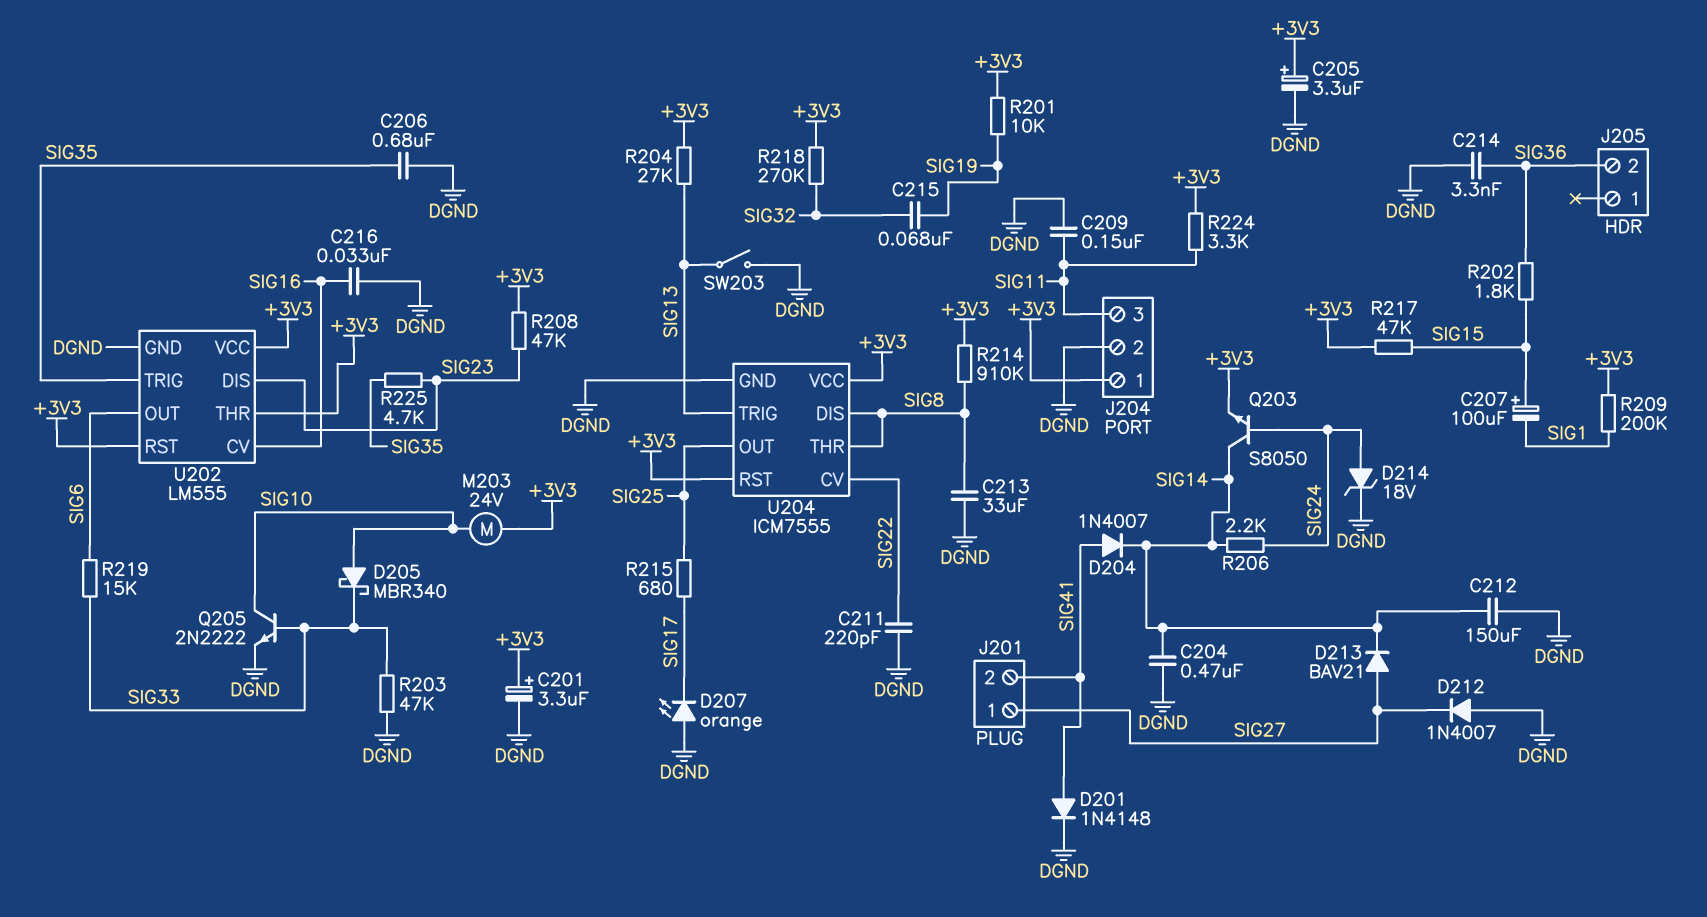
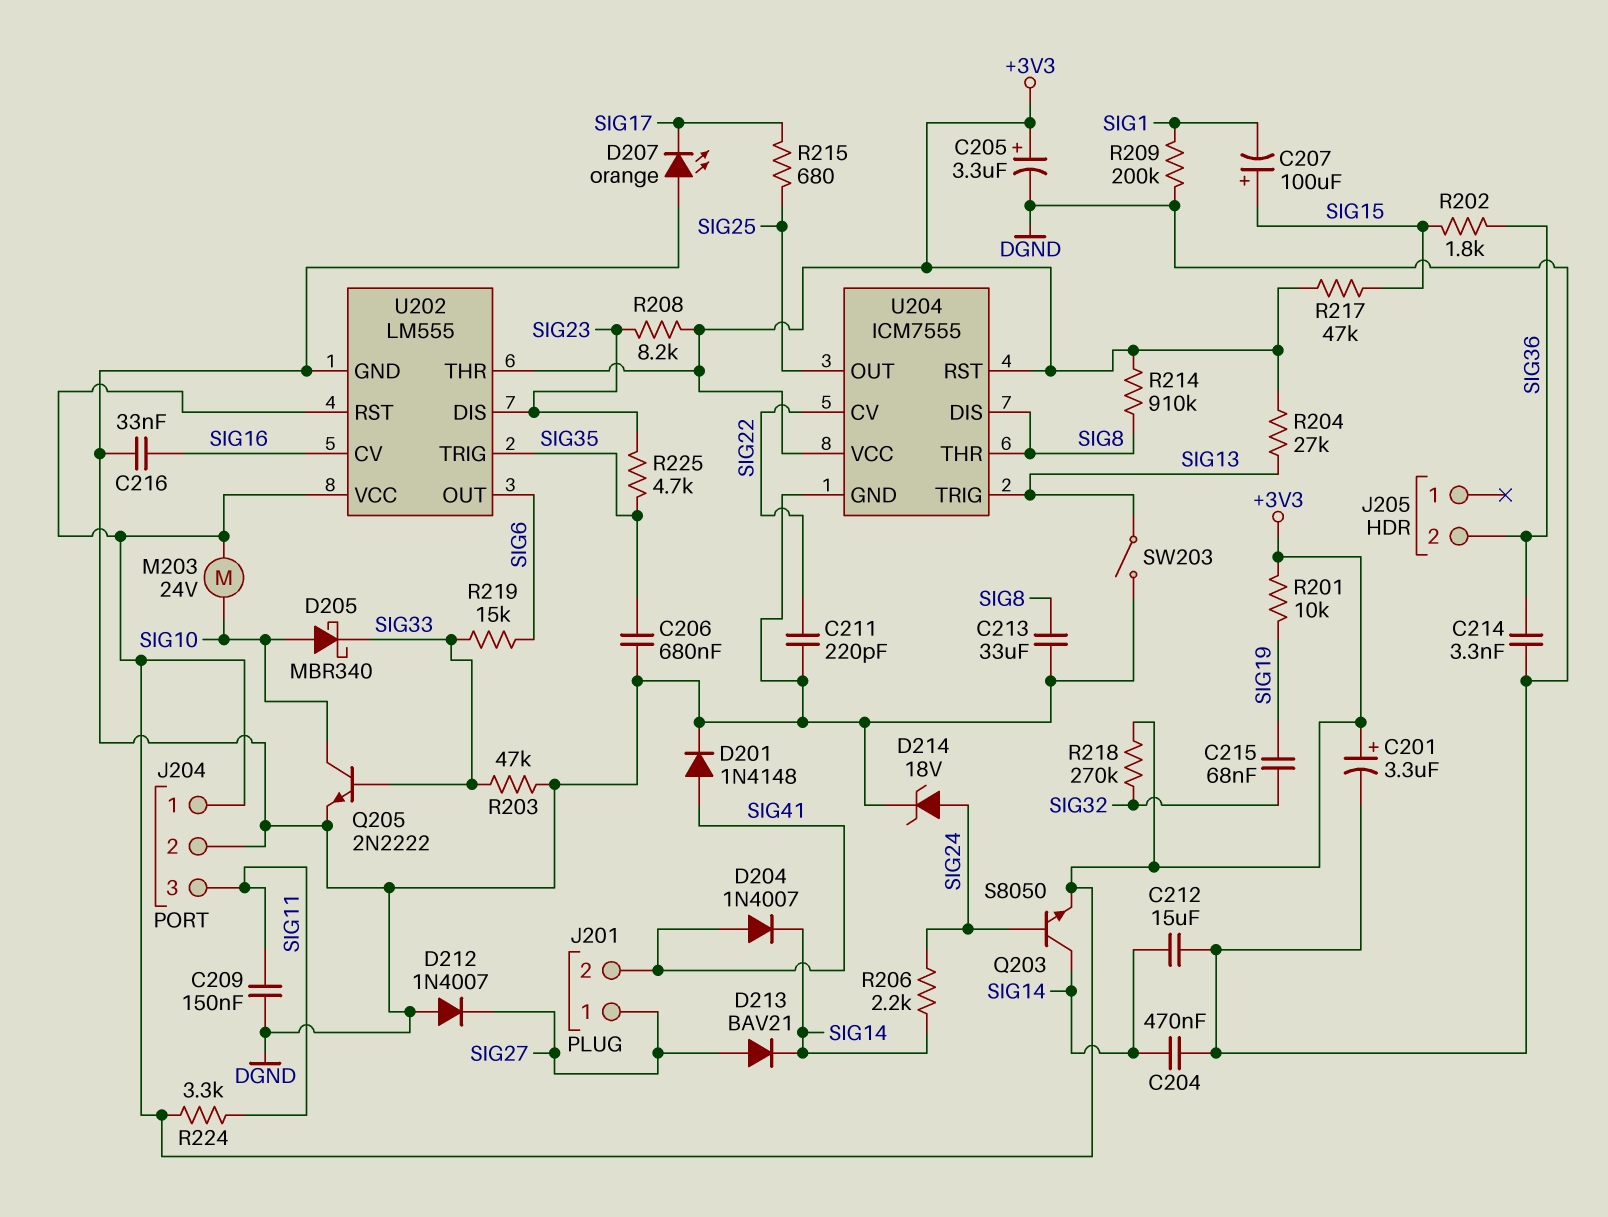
C212: 150uF (DGND, SIG14) -> 15uF (DGND, SIG14)
R208: 47k (+3V3, SIG23) -> 8.2k (+3V3, SIG23)
R209: 200k (+3V3, SIG1) -> 200k (DGND, SIG1)

